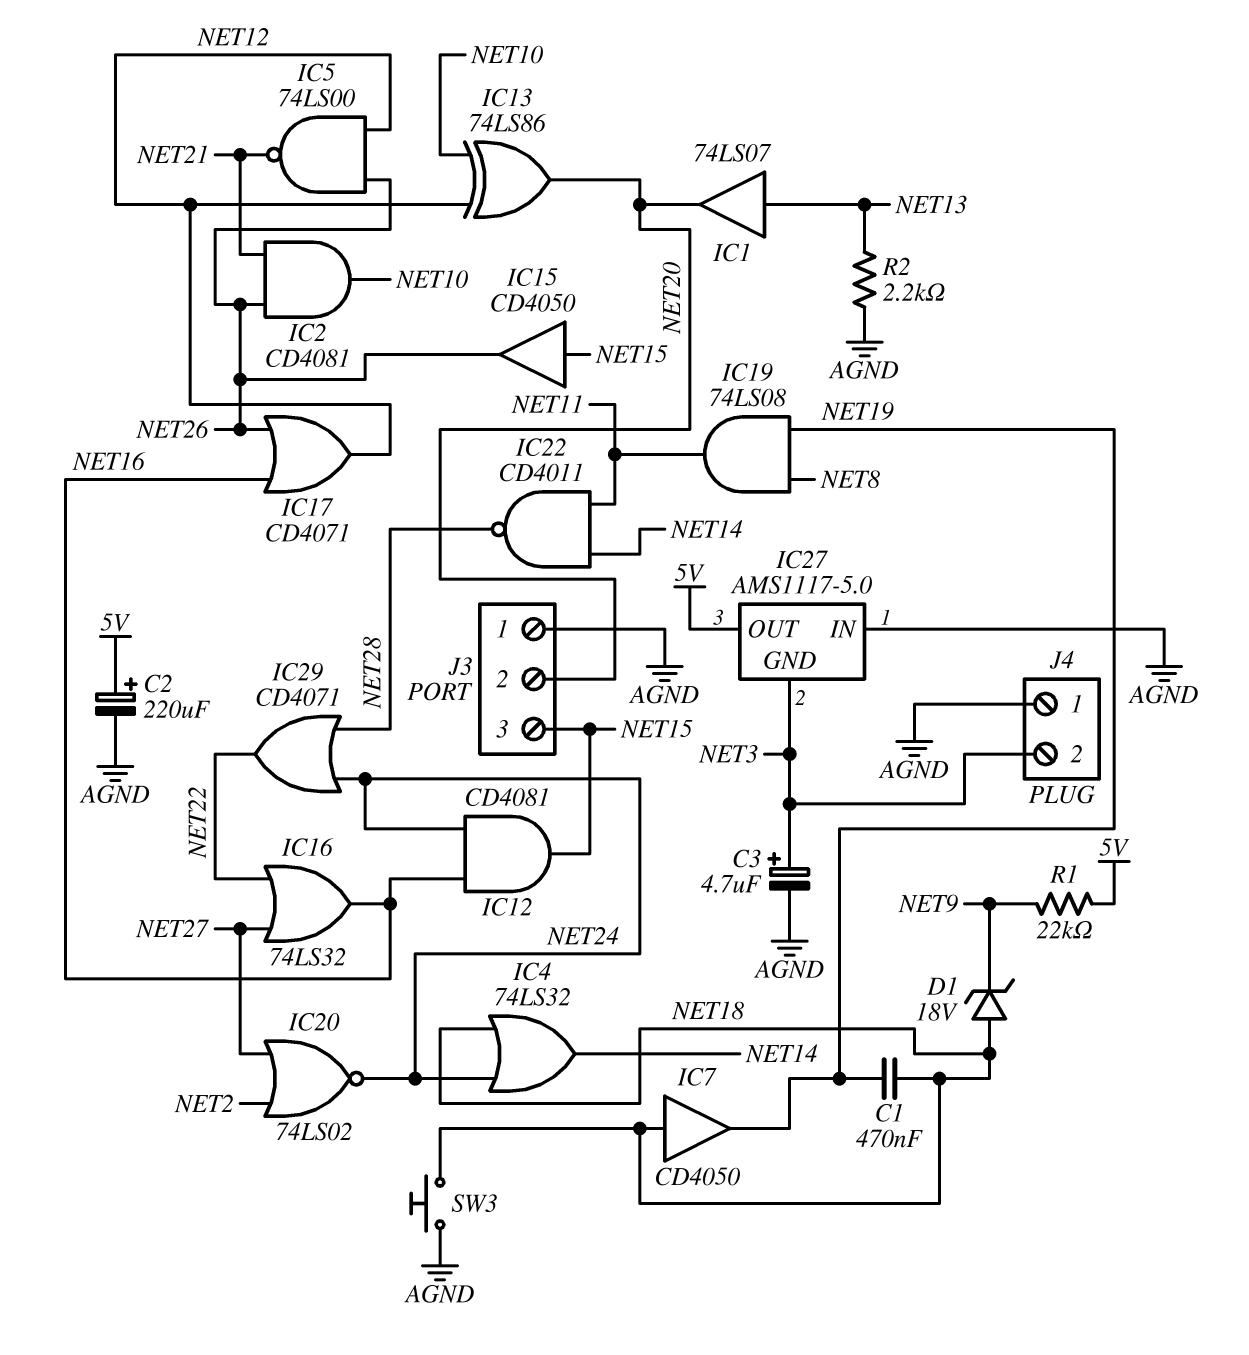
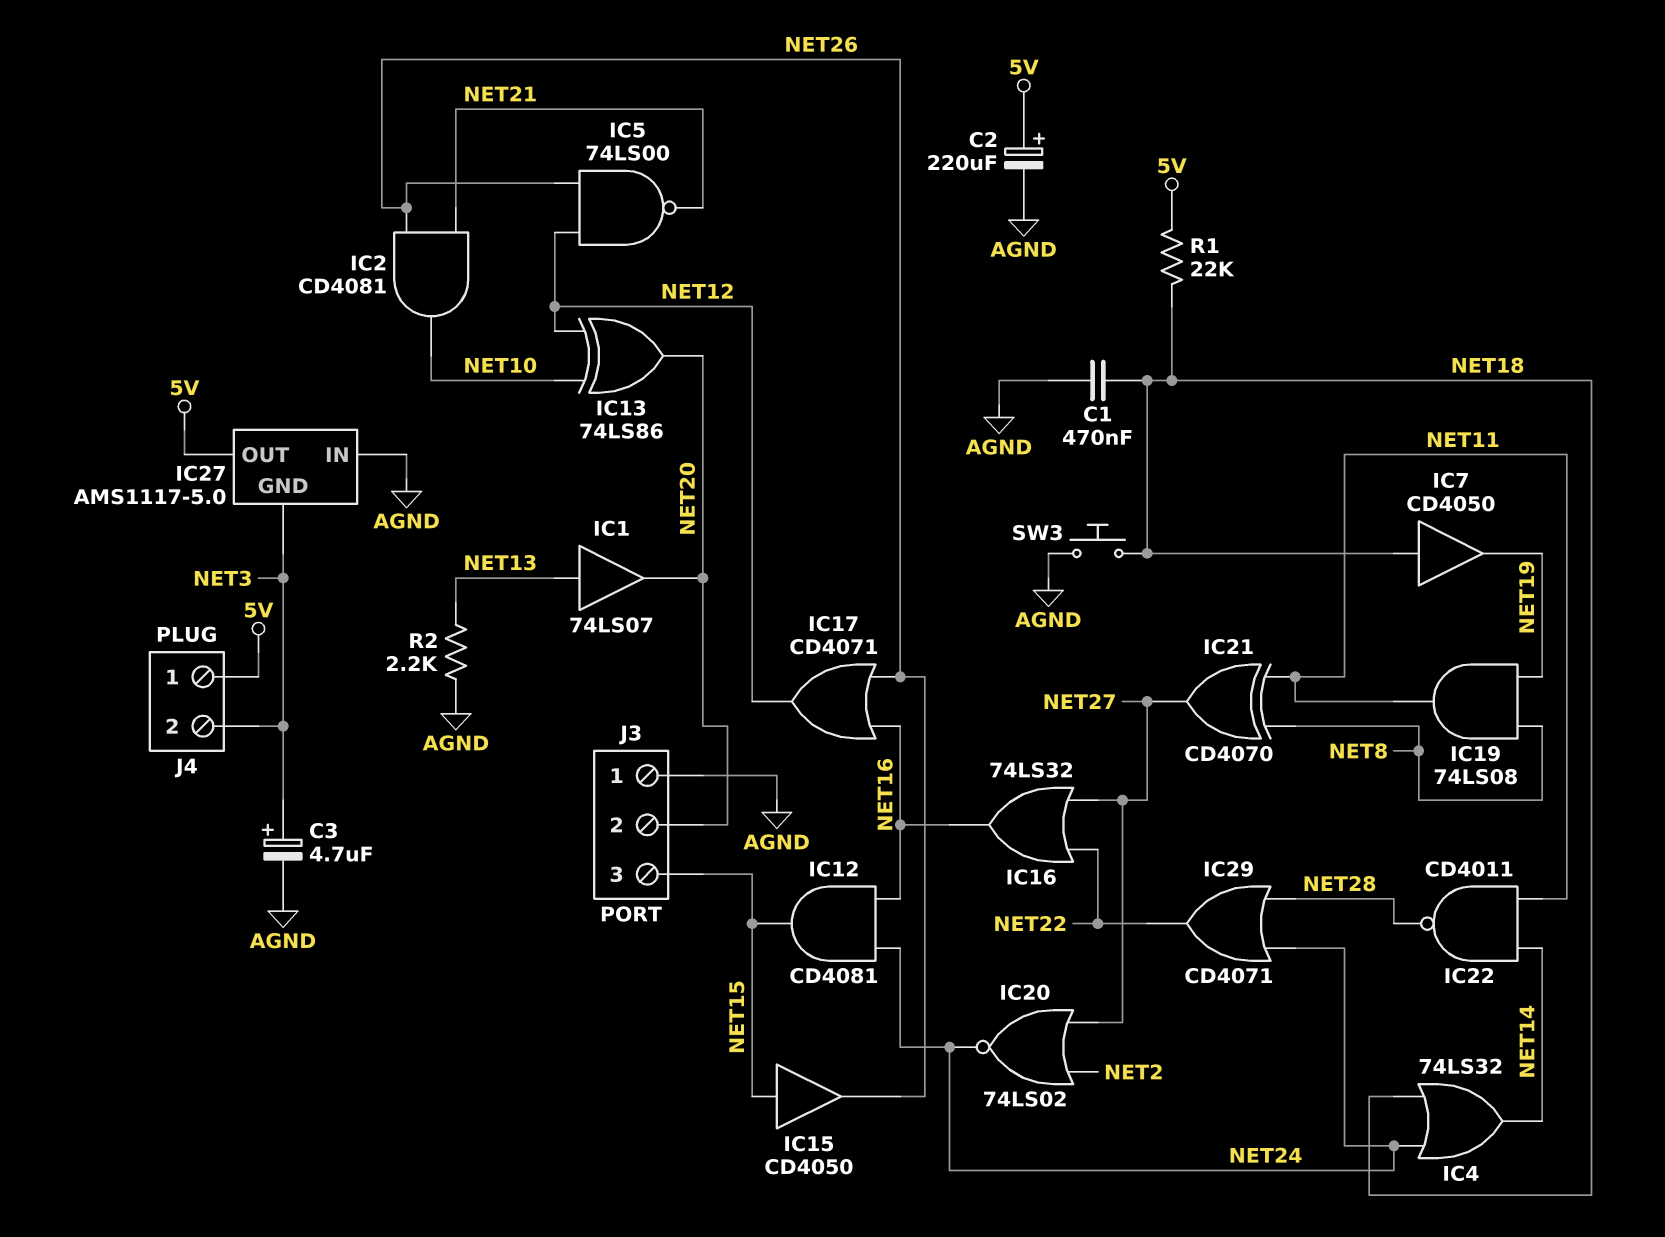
C1: 470nF (NET18, NET19) -> 470nF (AGND, NET18)
D1: zener 18V (A NET18, K NET9) -> none
IC21: none -> XOR CD4070 (in NET8, in NET11, out NET27)
J4 pin 1: AGND -> 5V
R1: 22k (5V, NET9) -> 22k (5V, NET18)

